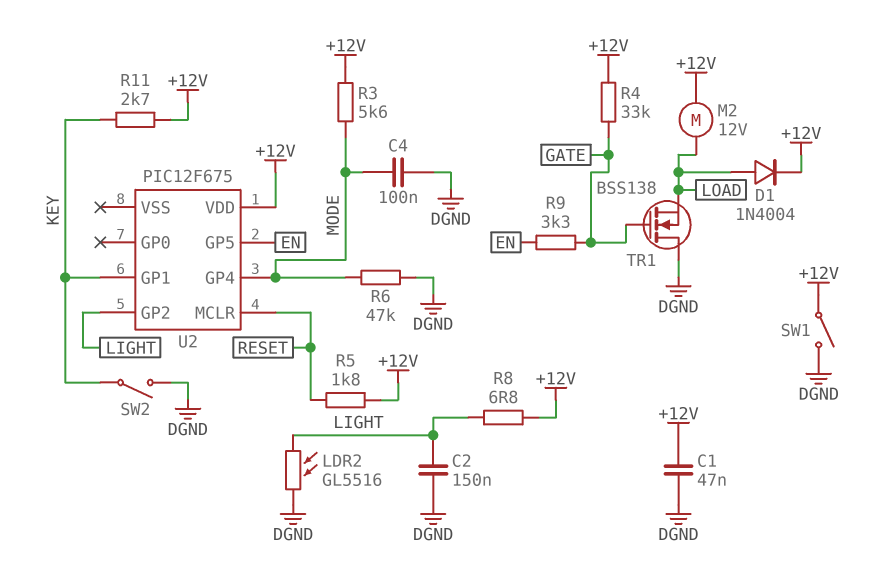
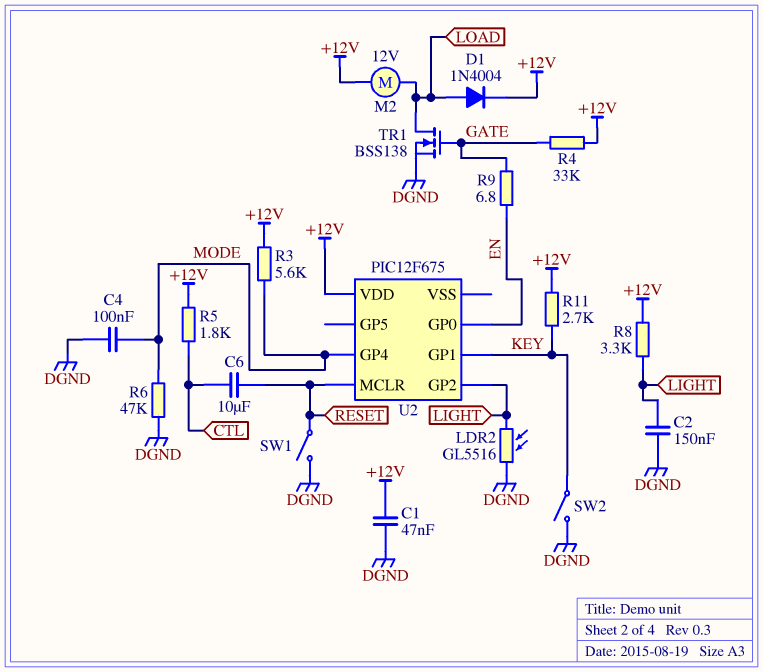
C6: none -> 10uF (CTL, RESET)
R5: 1.8k (+12V, RESET) -> 1.8k (+12V, CTL)
R8: 6.8 (+12V, LIGHT) -> 3.3k (+12V, LIGHT)
R9: 3.3k (EN, GATE) -> 6.8 (EN, GATE)
SW1: switch (+12V, DGND) -> switch (DGND, RESET)
TR1: NMOS BSS138 (G GATE, D DGND, S LOAD) -> NMOS BSS138 (G GATE, D LOAD, S DGND)
U2 pin GP0: none -> EN
U2 pin GP5: EN -> none

